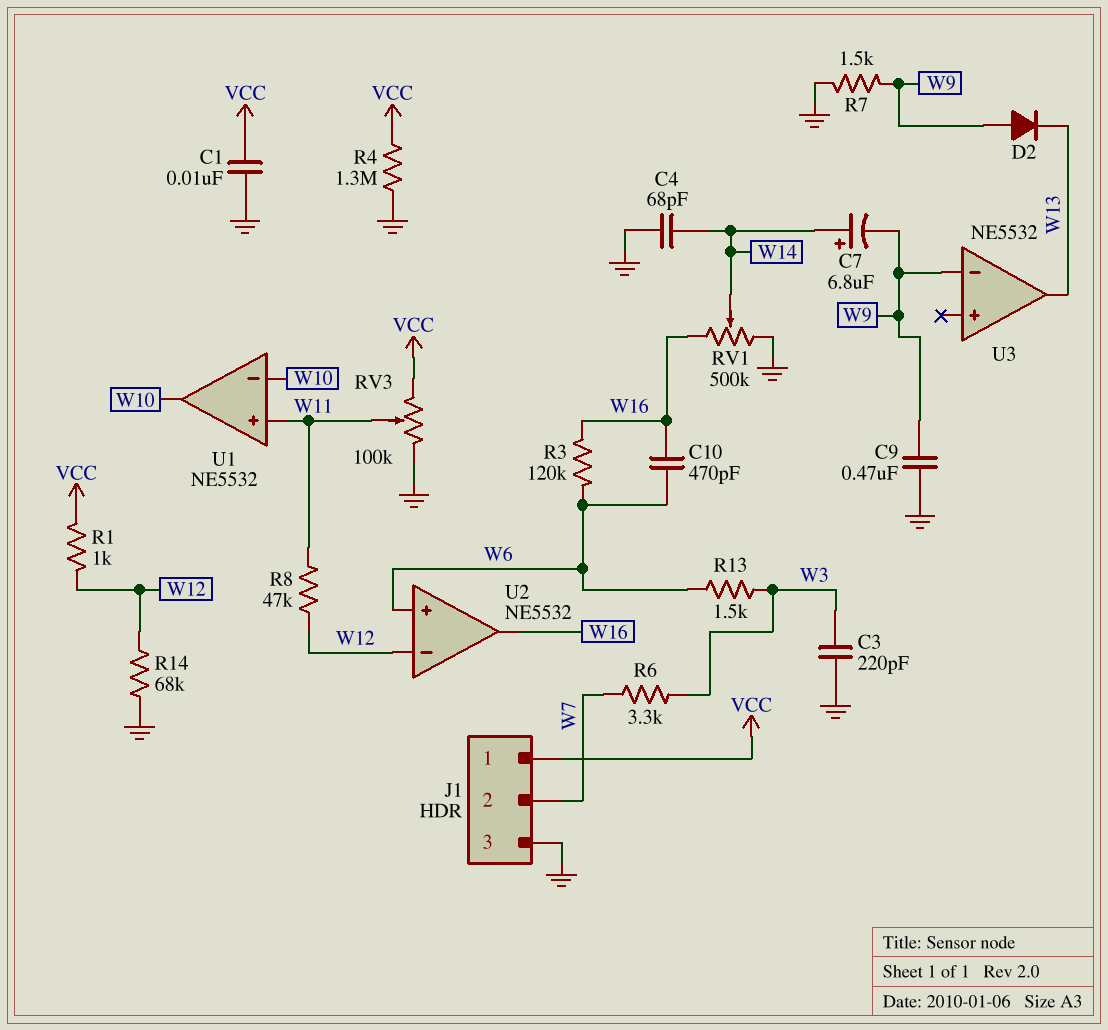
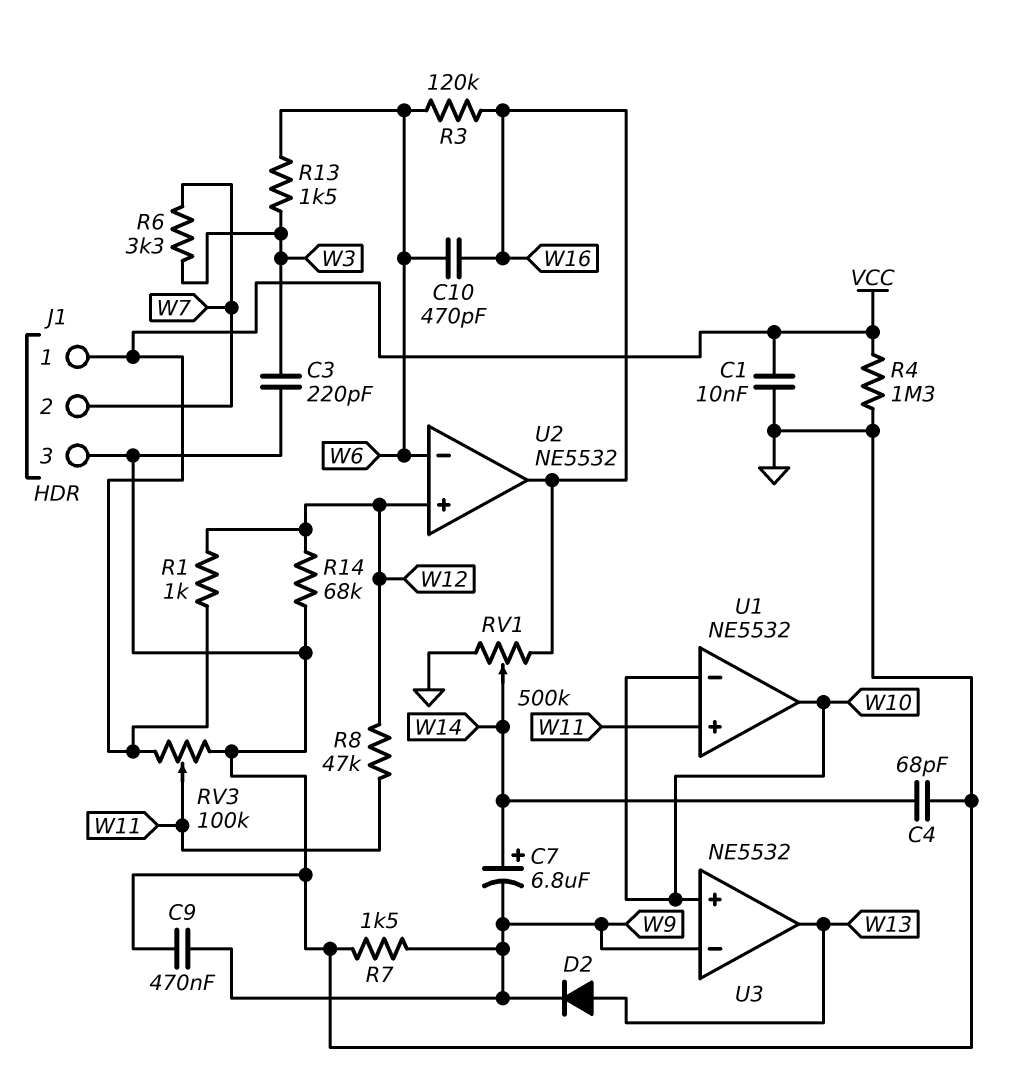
D2: diode (A W9, K W13) -> diode (A W13, K W9)
U2 pin in+: W6 -> W12
U2 pin in-: W12 -> W6
U3 pin in+: none -> W10

